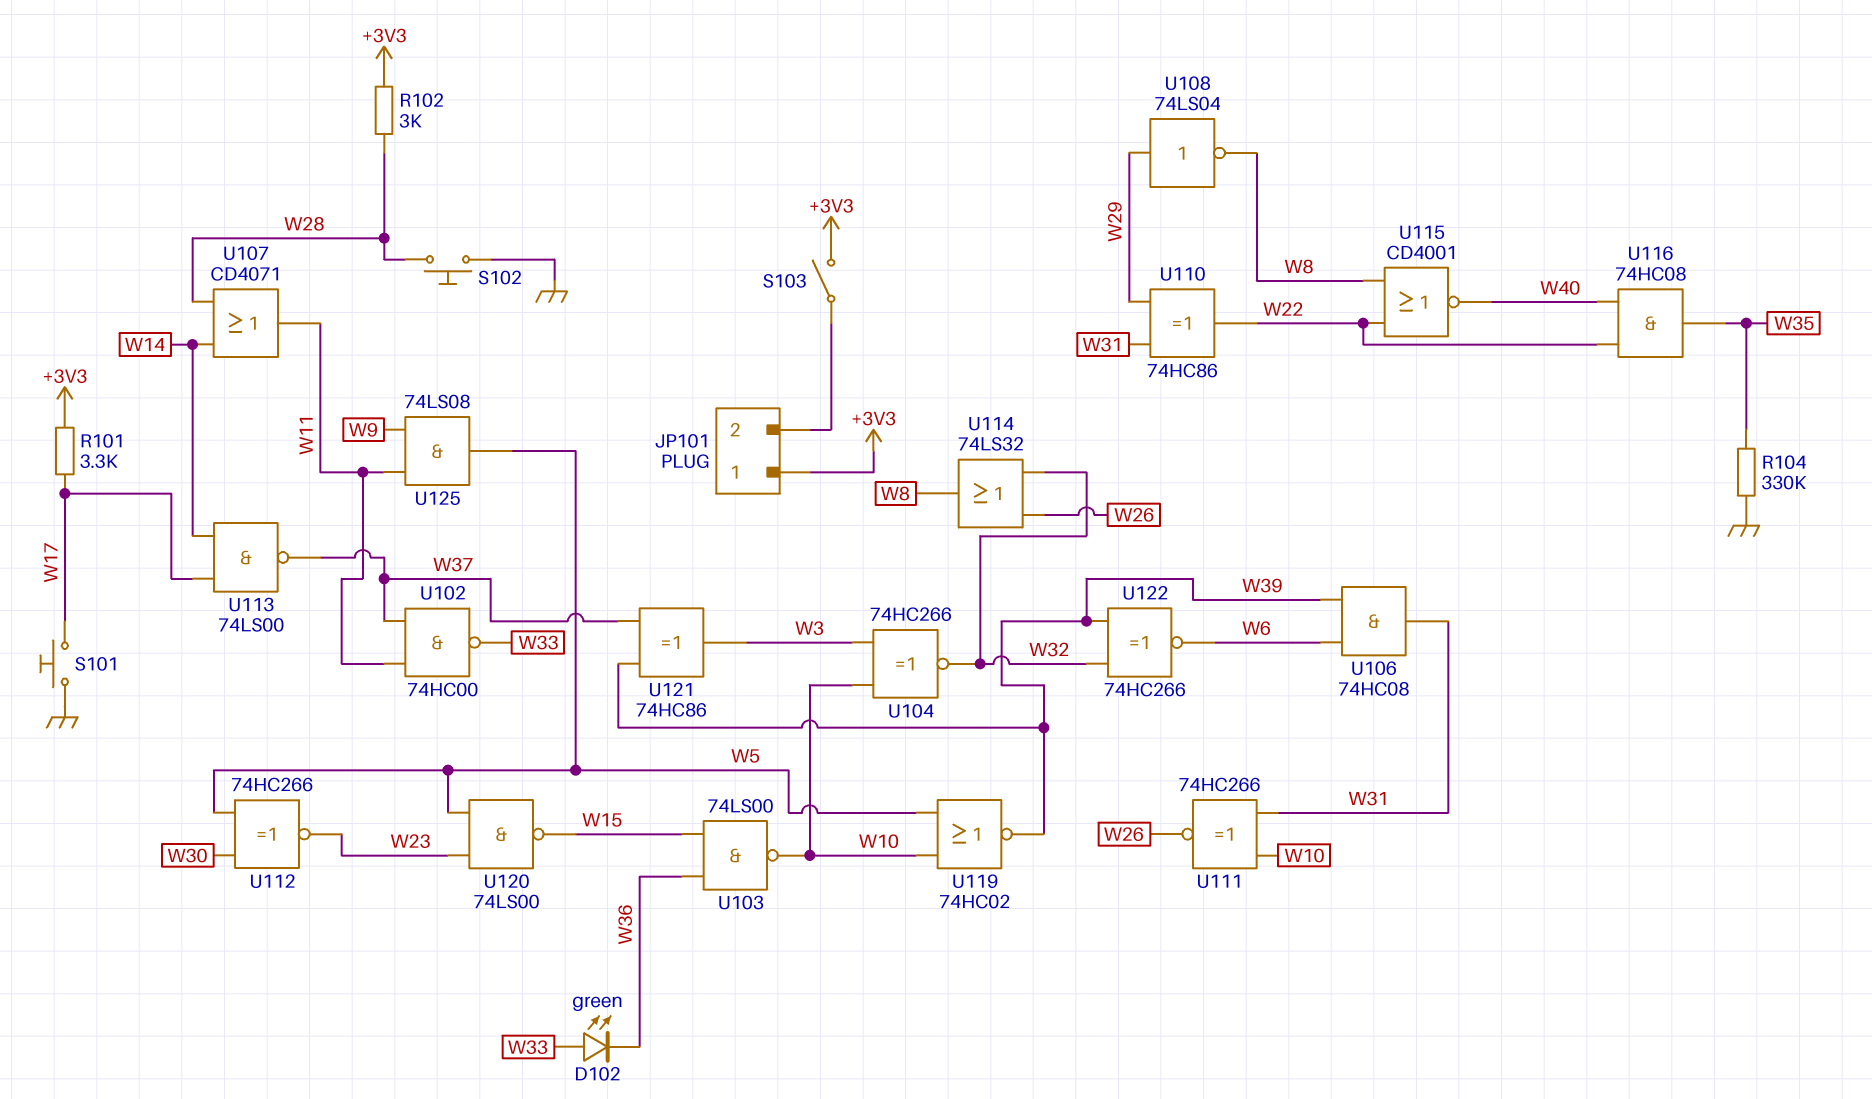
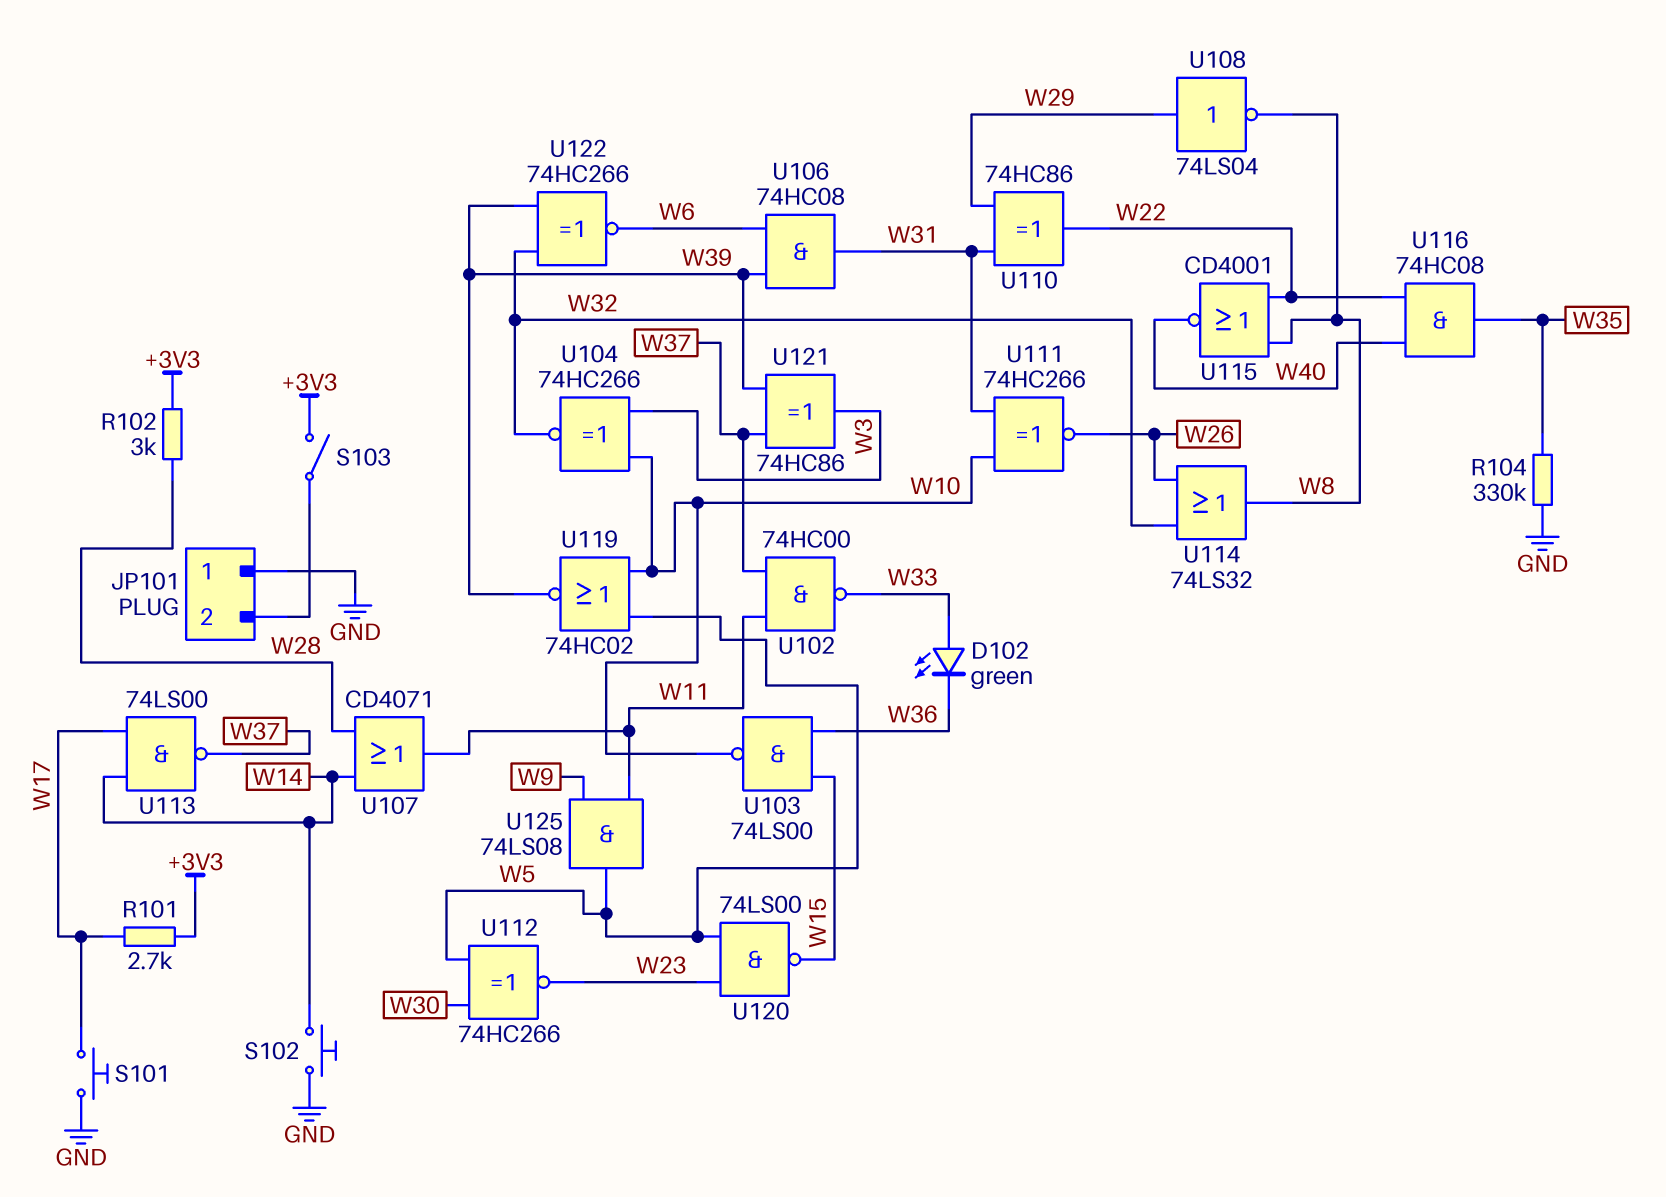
JP101 pin 1: +3V3 -> GND
R101: 3.3k (+3V3, W17) -> 2.7k (+3V3, W17)
S102: button (GND, W28) -> button (GND, W14)

